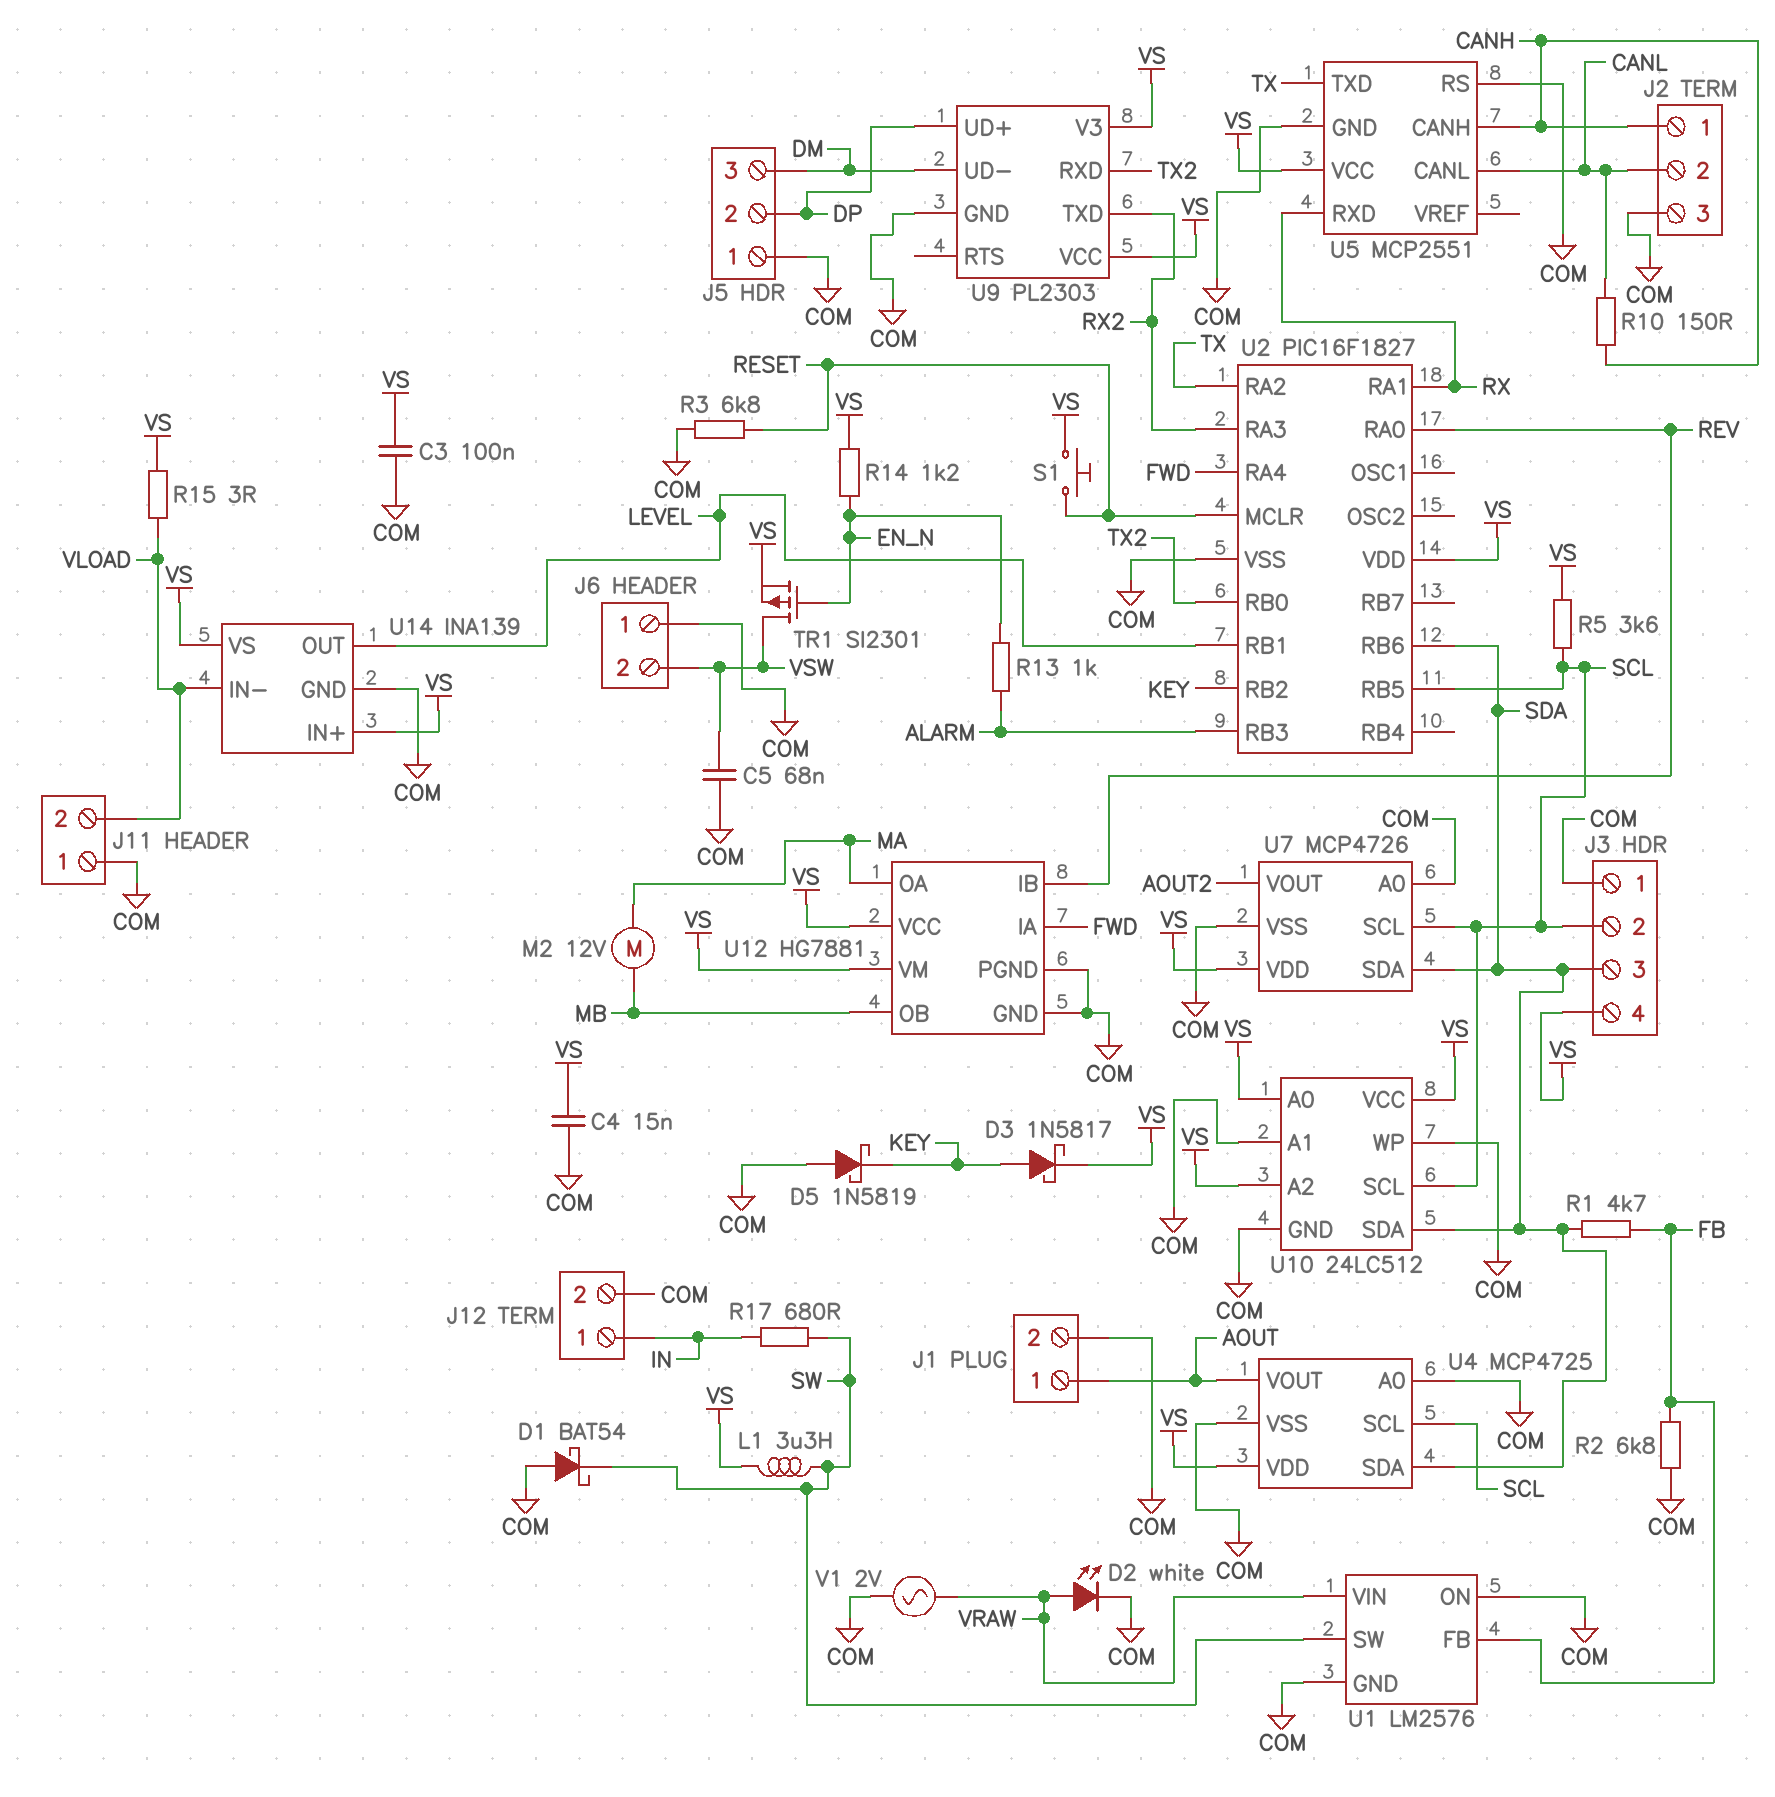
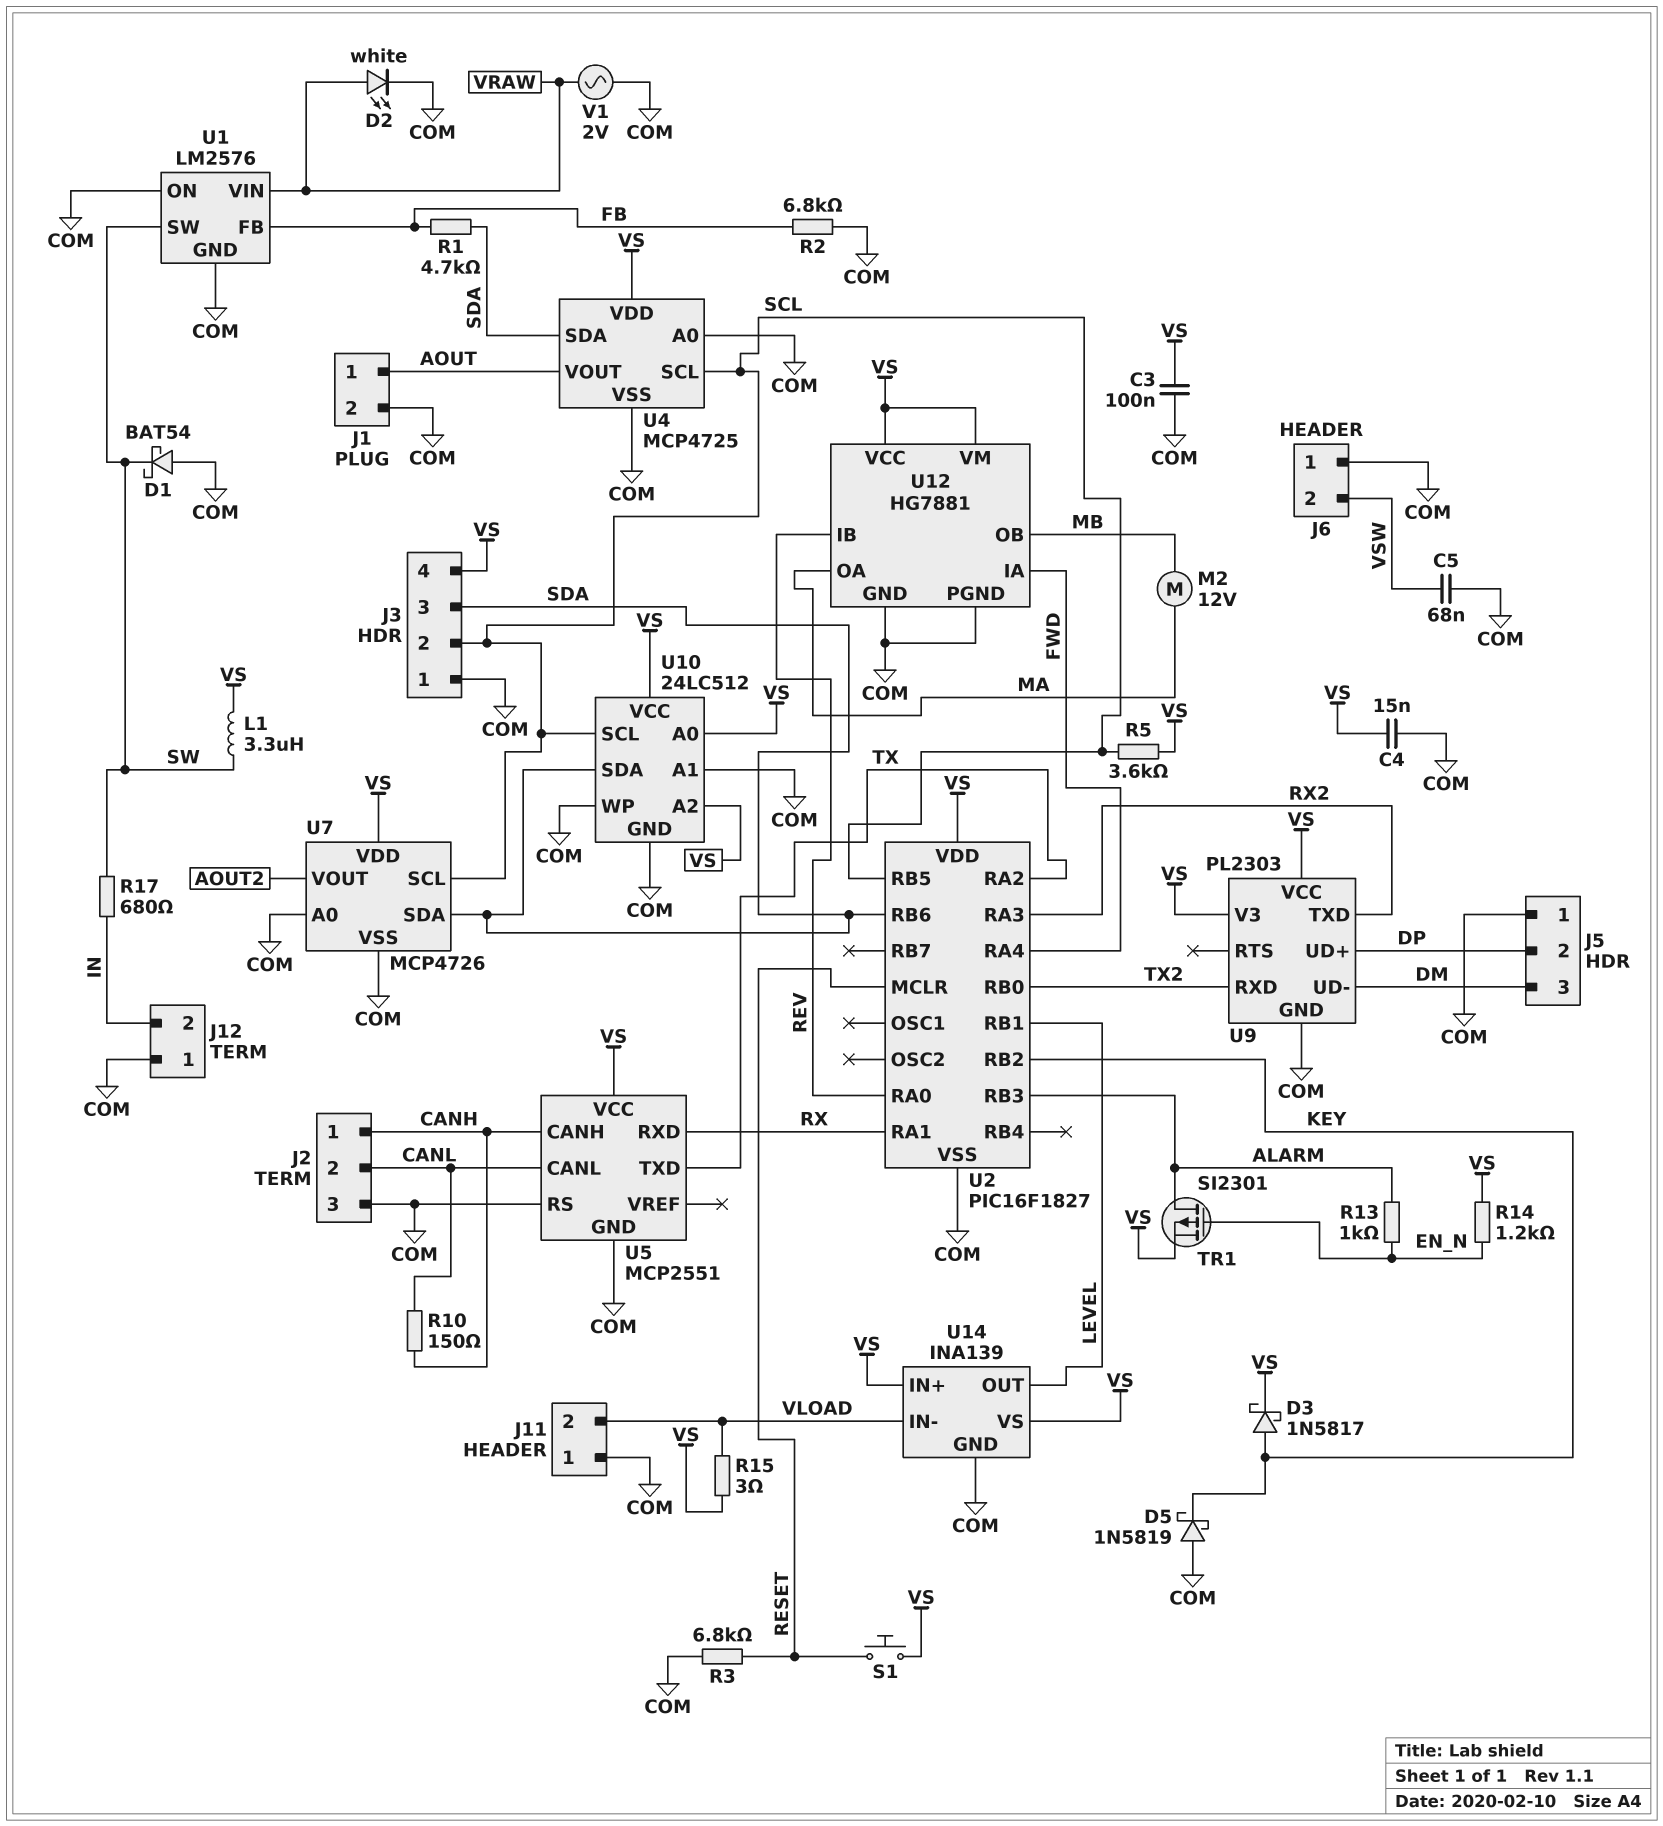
J12 pin 1: IN -> COM
J12 pin 2: COM -> IN
TR1: PMOS SI2301 (G EN_N, D VSW, S VS) -> PMOS SI2301 (G EN_N, D ALARM, S VS)

